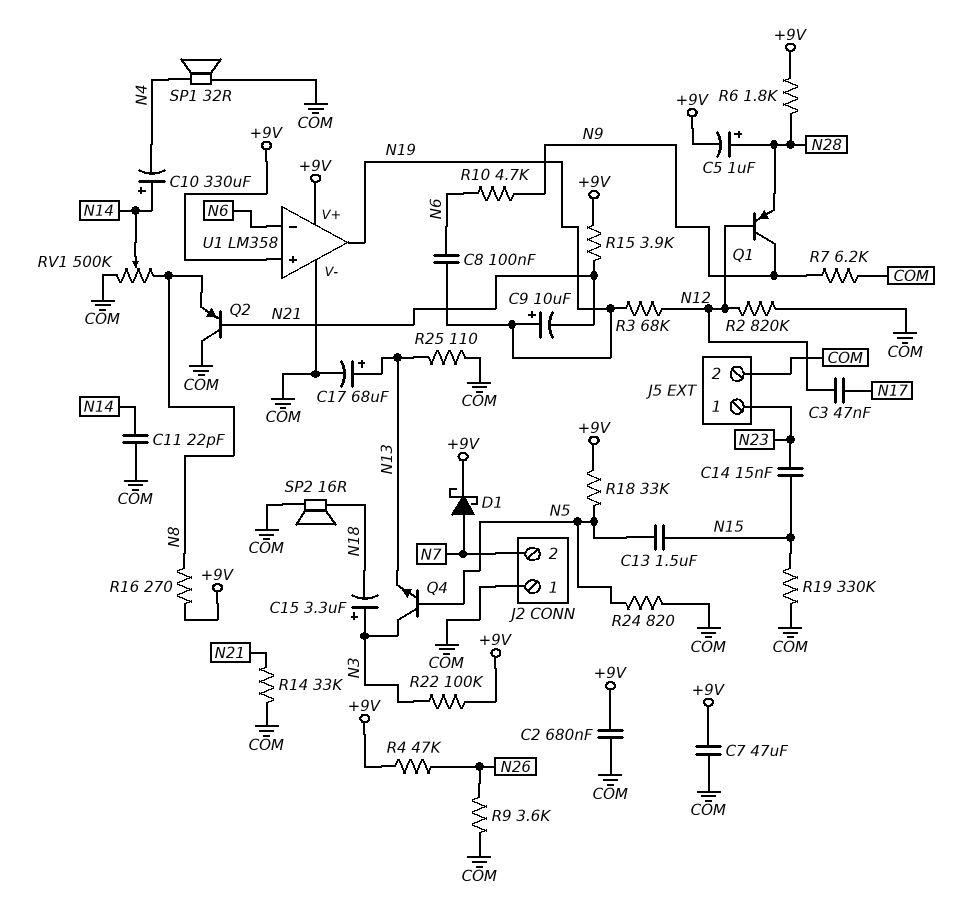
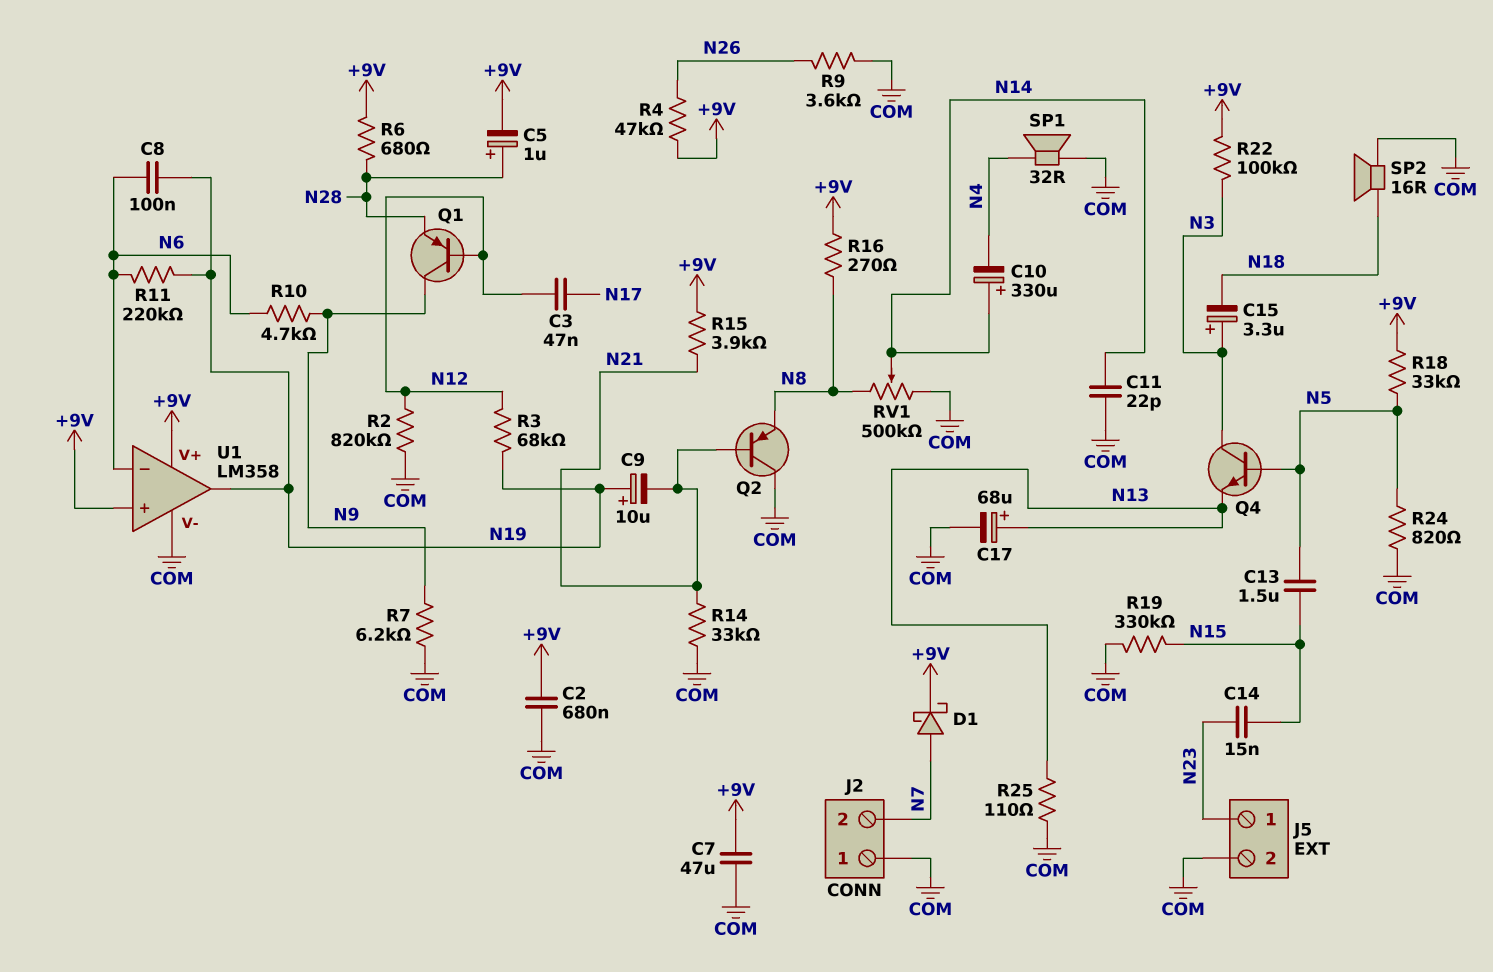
R6: 1.8k (+9V, N28) -> 680 (+9V, N28)
R11: none -> 220k (N6, N19)

